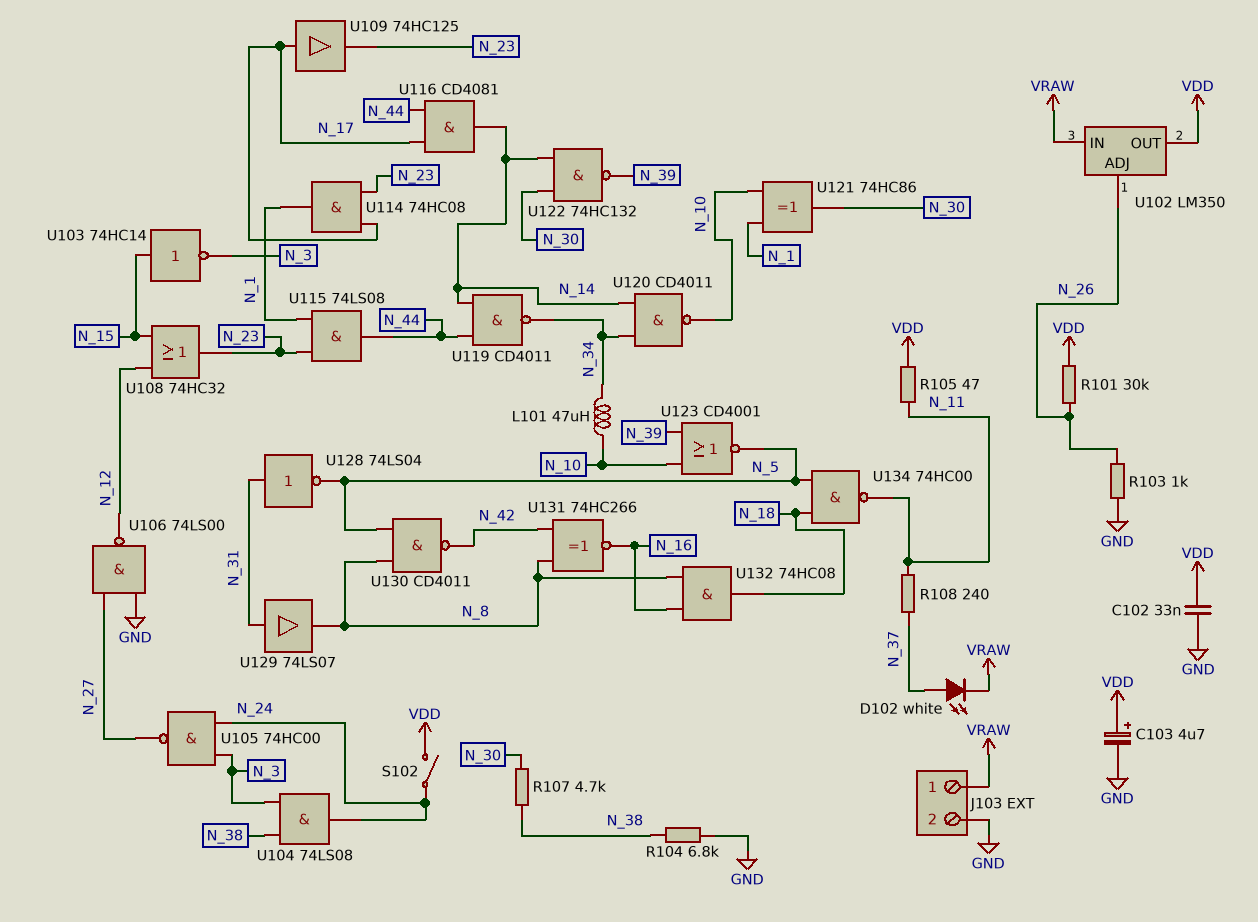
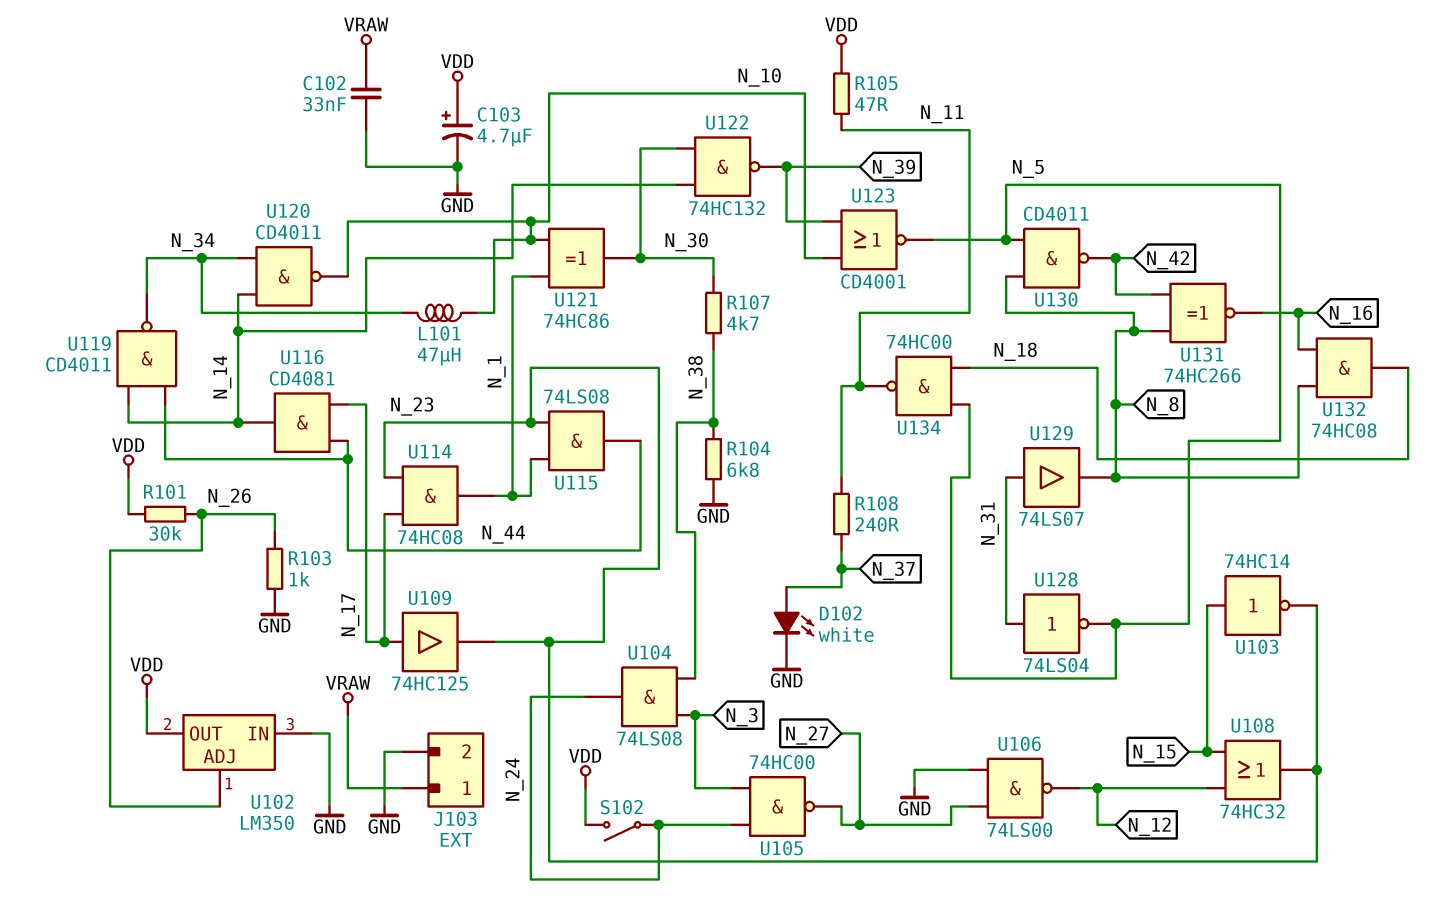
C102: 33nF (GND, VDD) -> 33nF (GND, VRAW)
D102: LED white (A N_37, K VRAW) -> LED white (A N_37, K GND)
U102 pin IN: VRAW -> GND
U103: NOT 74HC14 (in N_15, out N_3) -> NOT 74HC14 (in N_15, out N_23)

